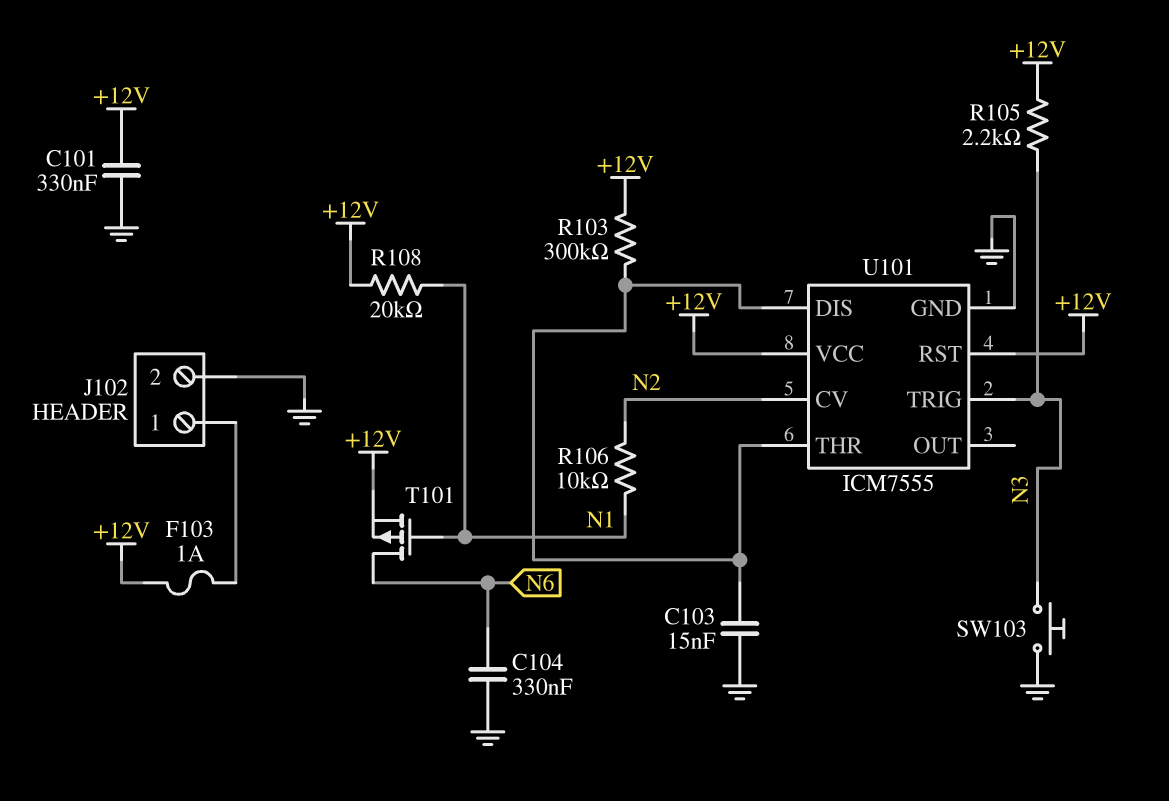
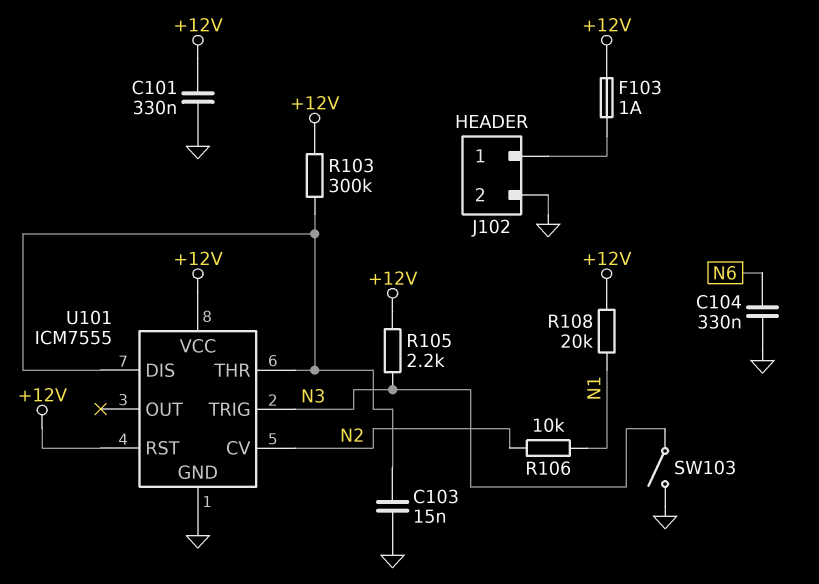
SW103: button (GND, N3) -> switch (GND, N3)
T101: PMOS (G N1, D N6, S +12V) -> none

